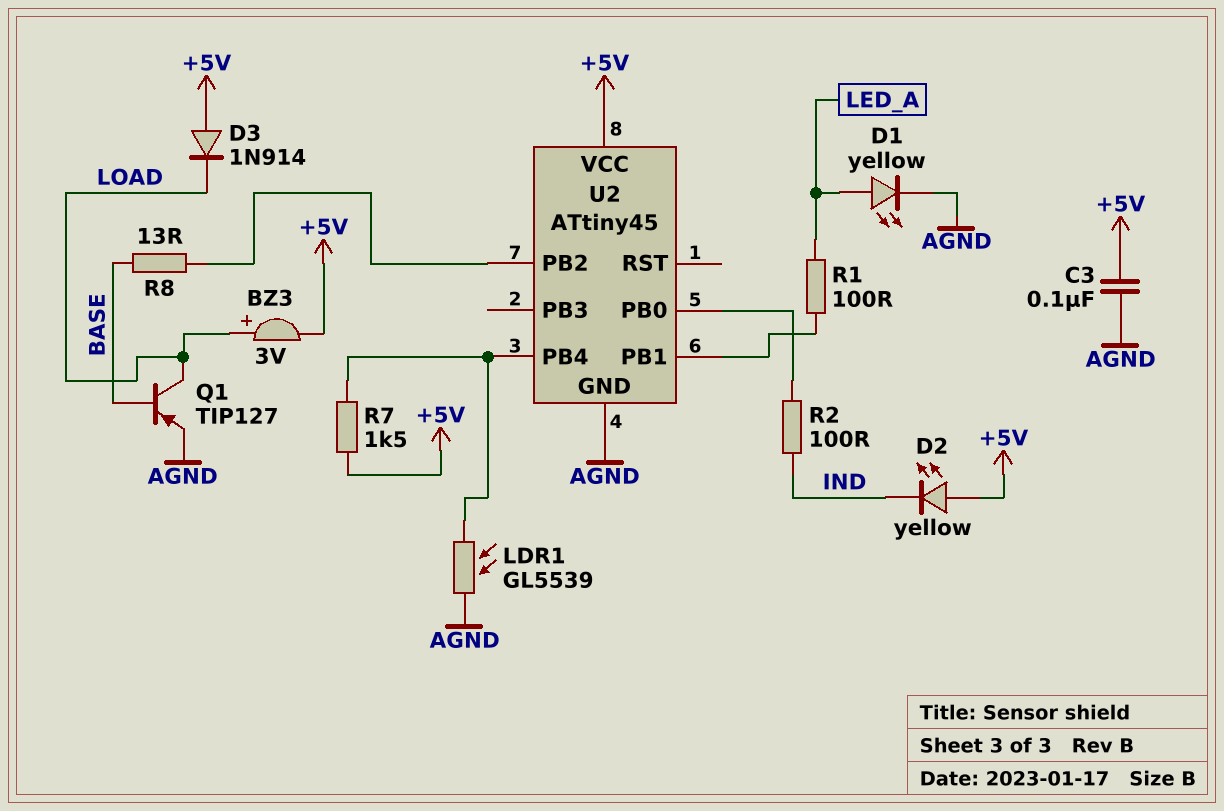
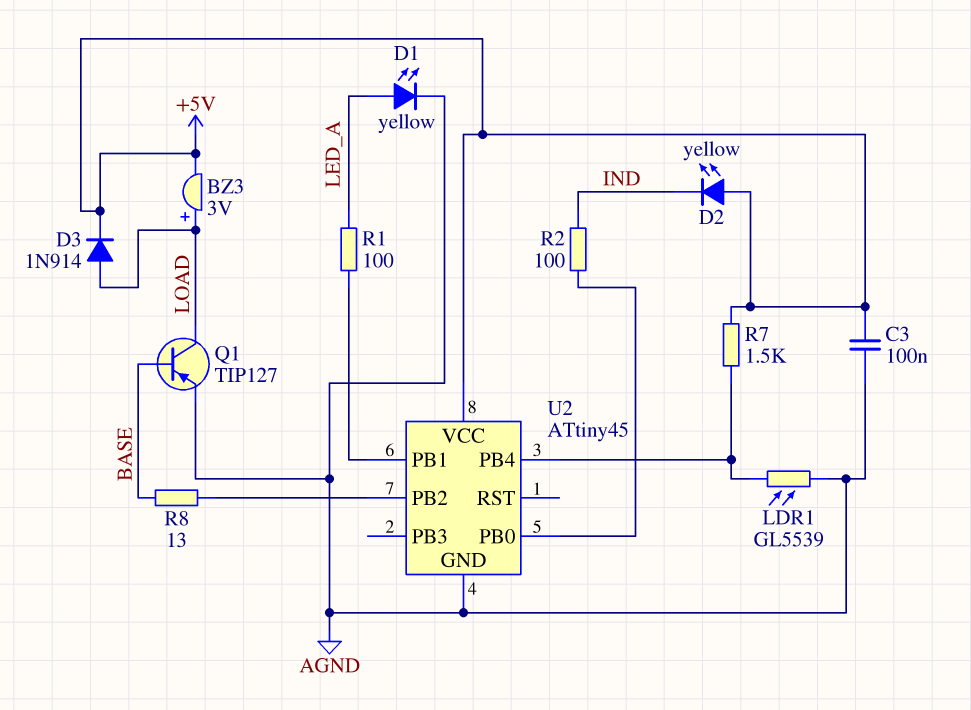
D3: diode 1N914 (A +5V, K LOAD) -> diode 1N914 (A LOAD, K +5V)

